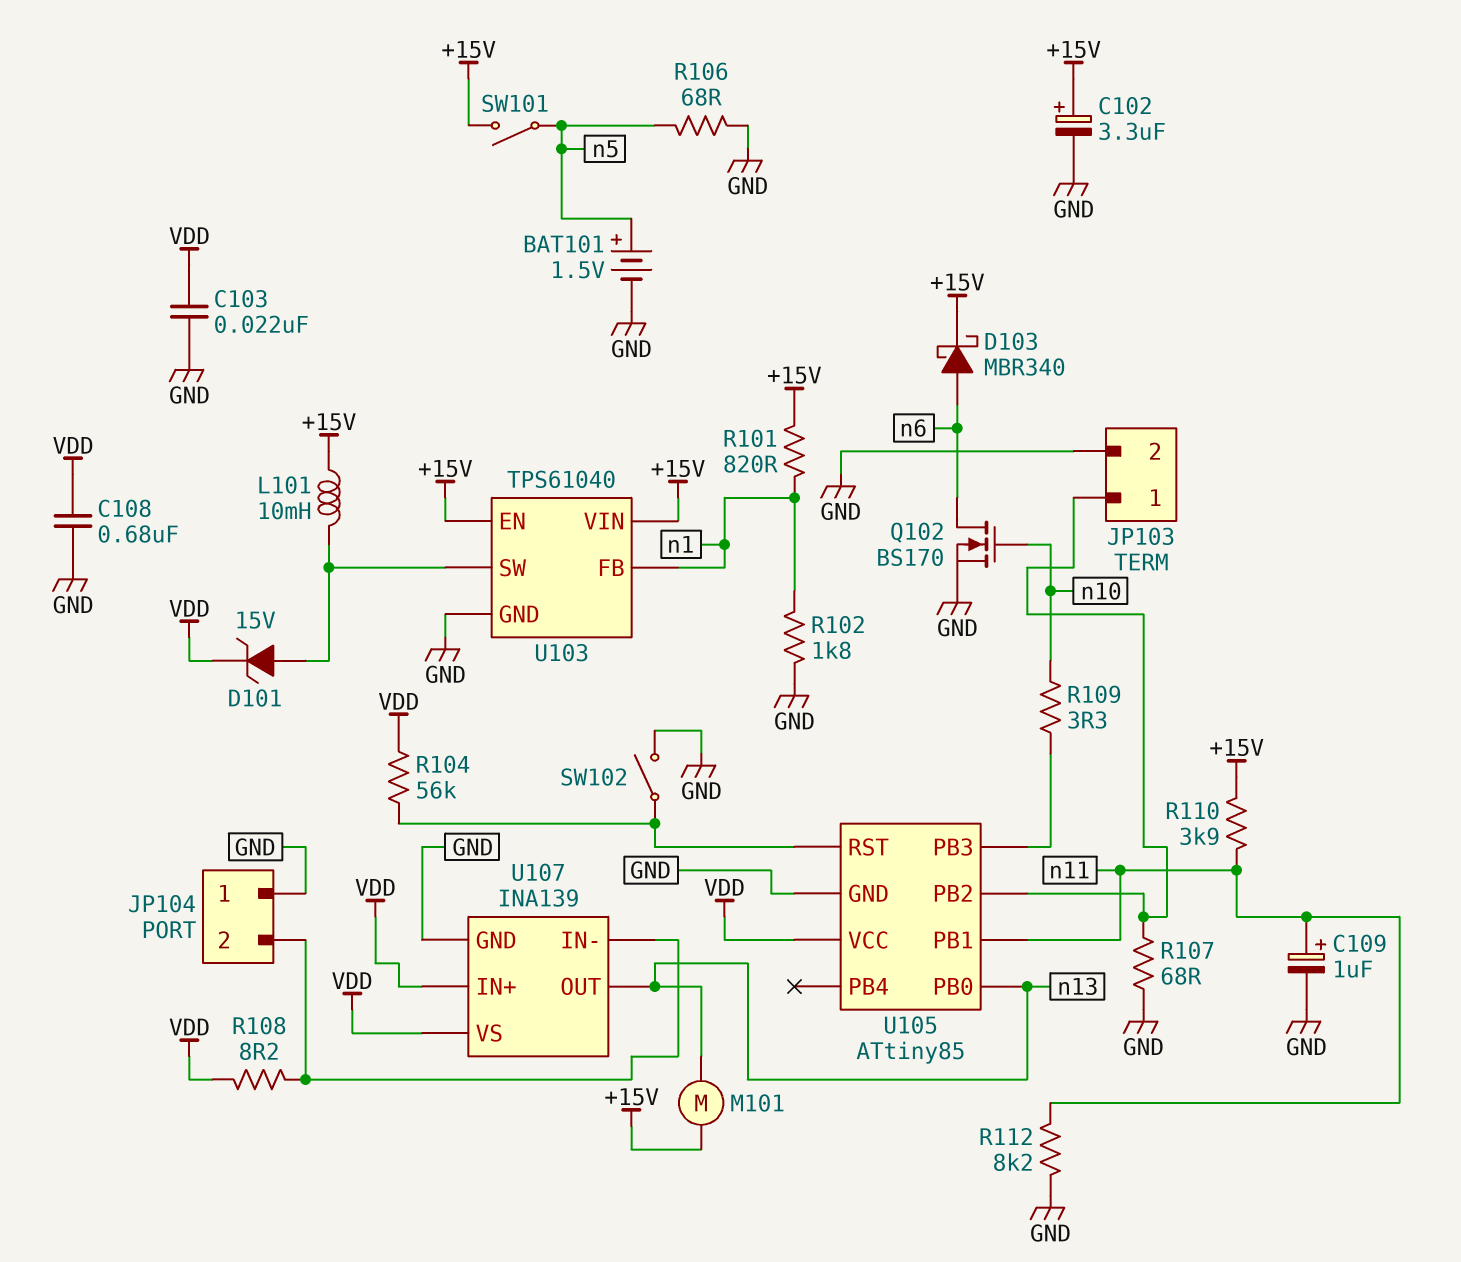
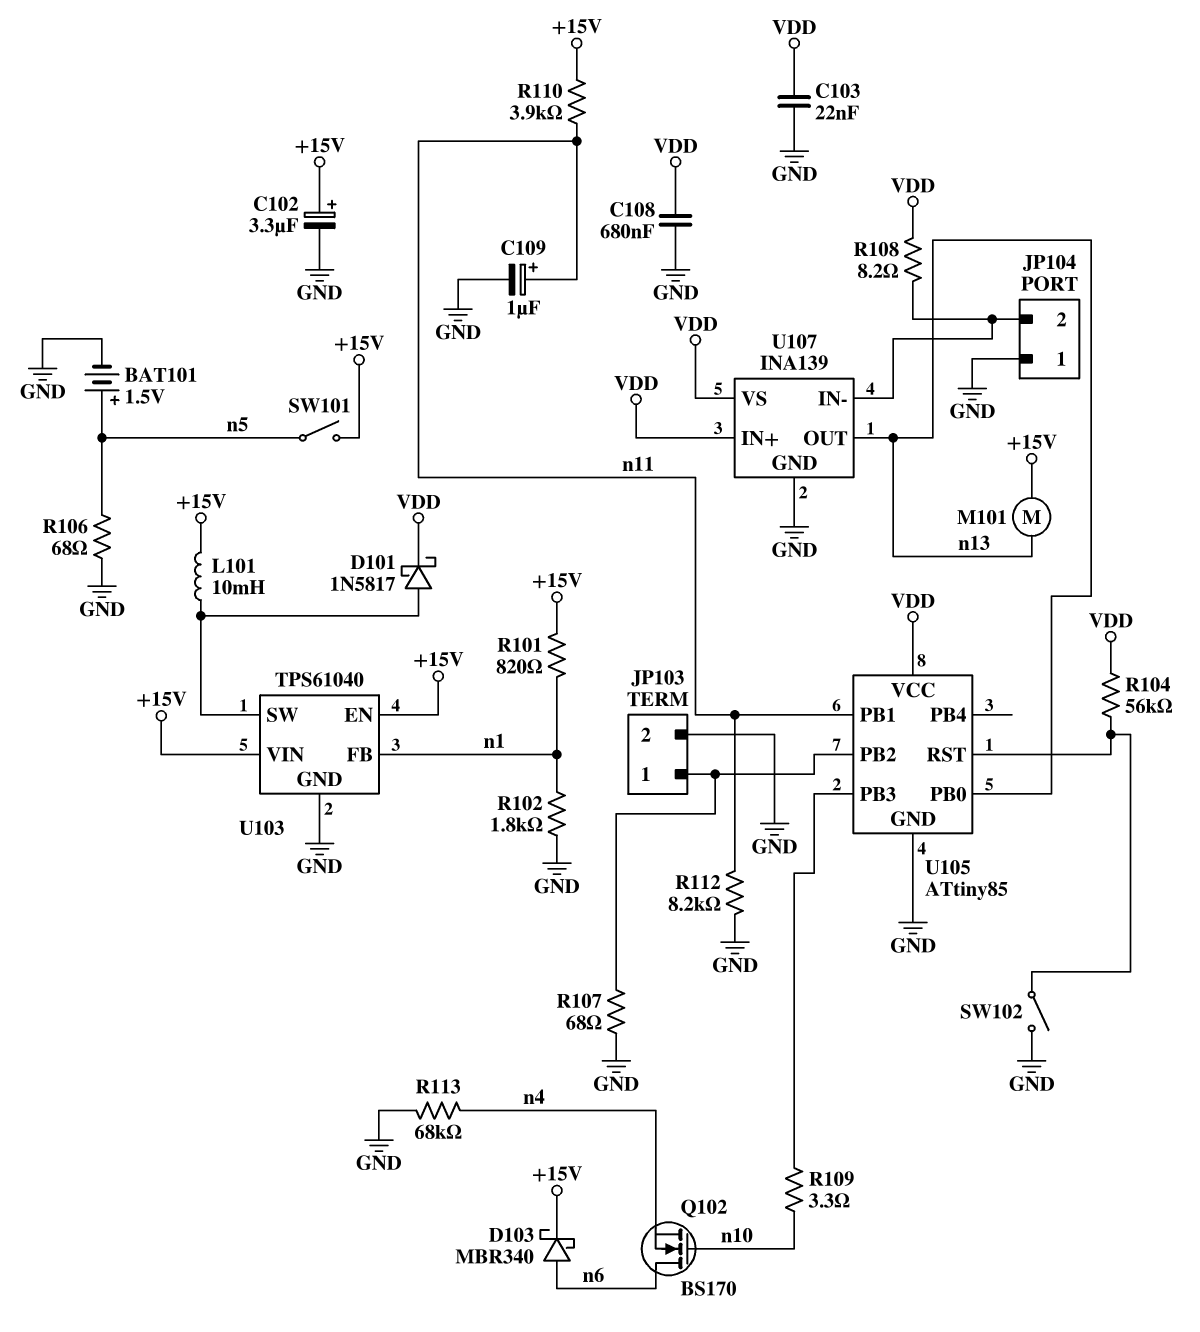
D101: zener 15V (A U103/SW, K VDD) -> schottky 1N5817 (A U103/SW, K VDD)
Q102: NMOS BS170 (G n10, D n6, S GND) -> NMOS BS170 (G n10, D n6, S n4)
R113: none -> 68k (GND, n4)

